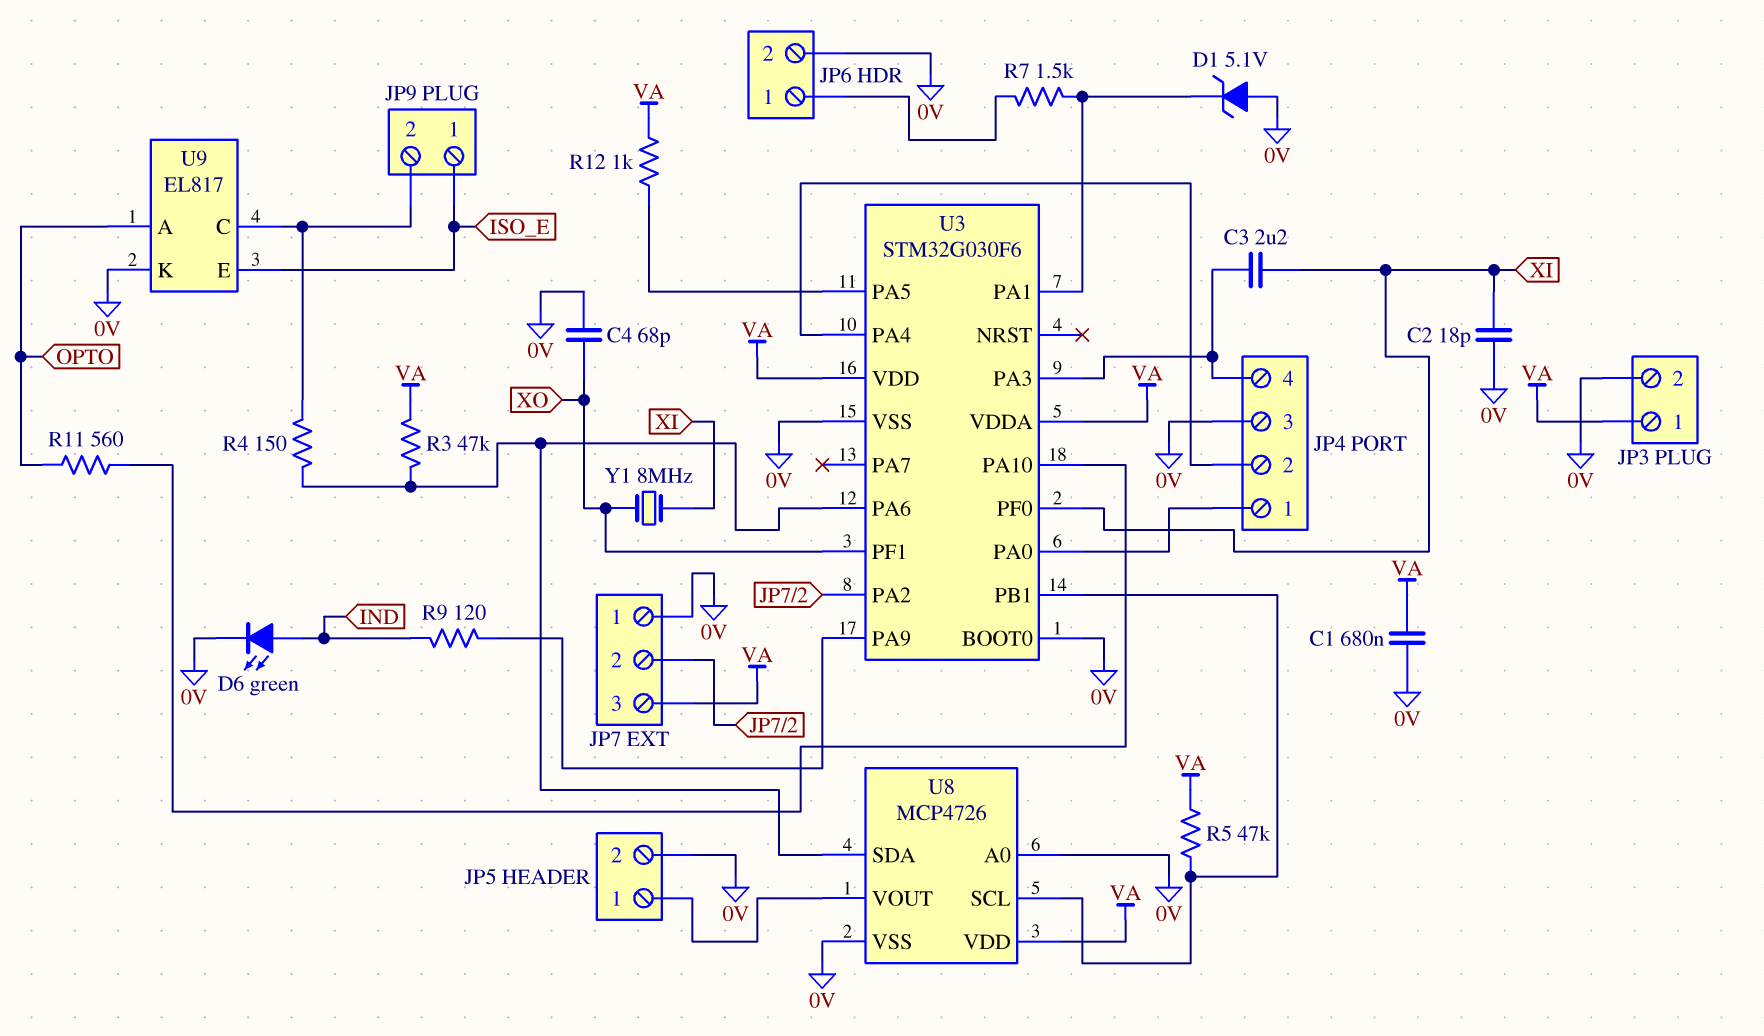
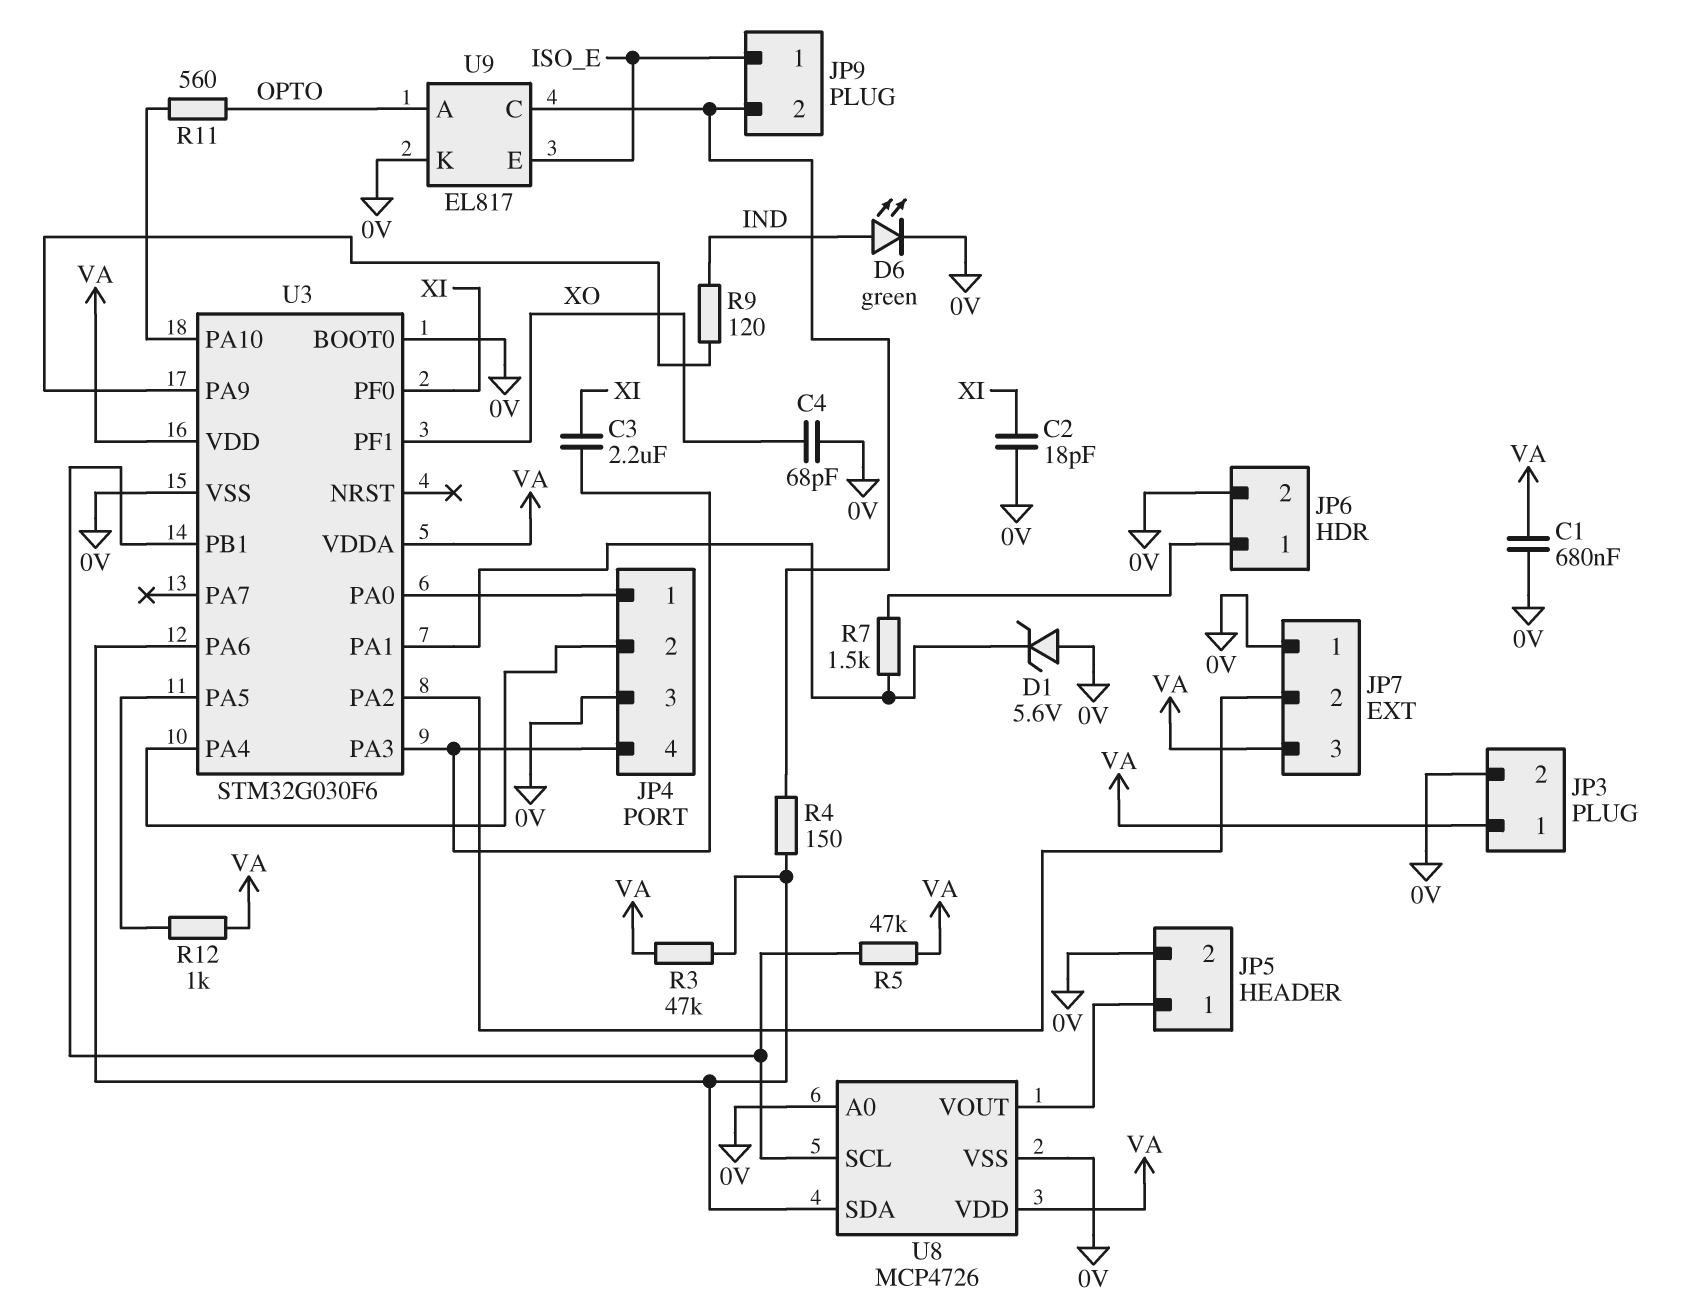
D1: zener 5.1V (A 0V, K U3/PA1) -> zener 5.6V (A 0V, K U3/PA1)
Y1: 8MHz (XI, XO) -> none

